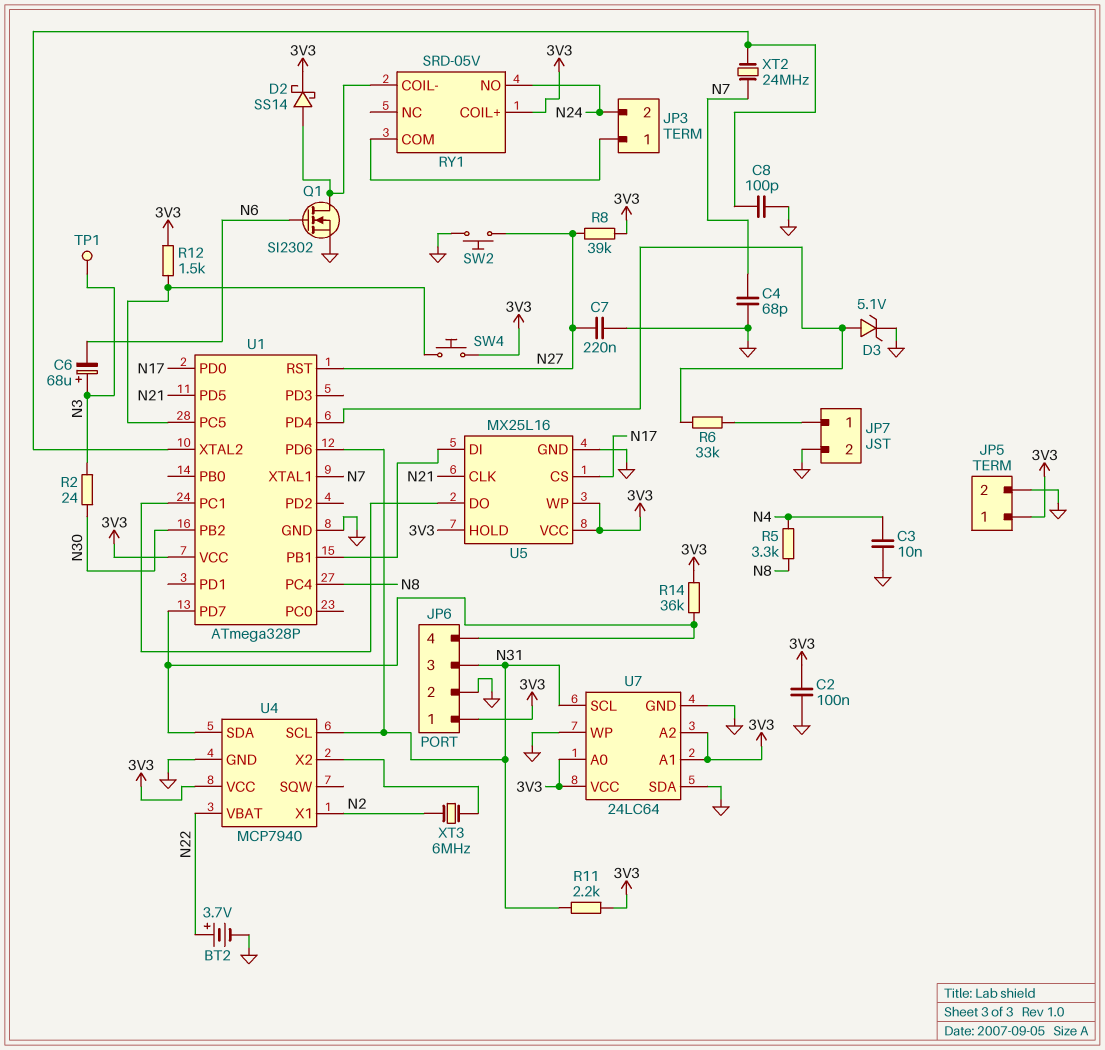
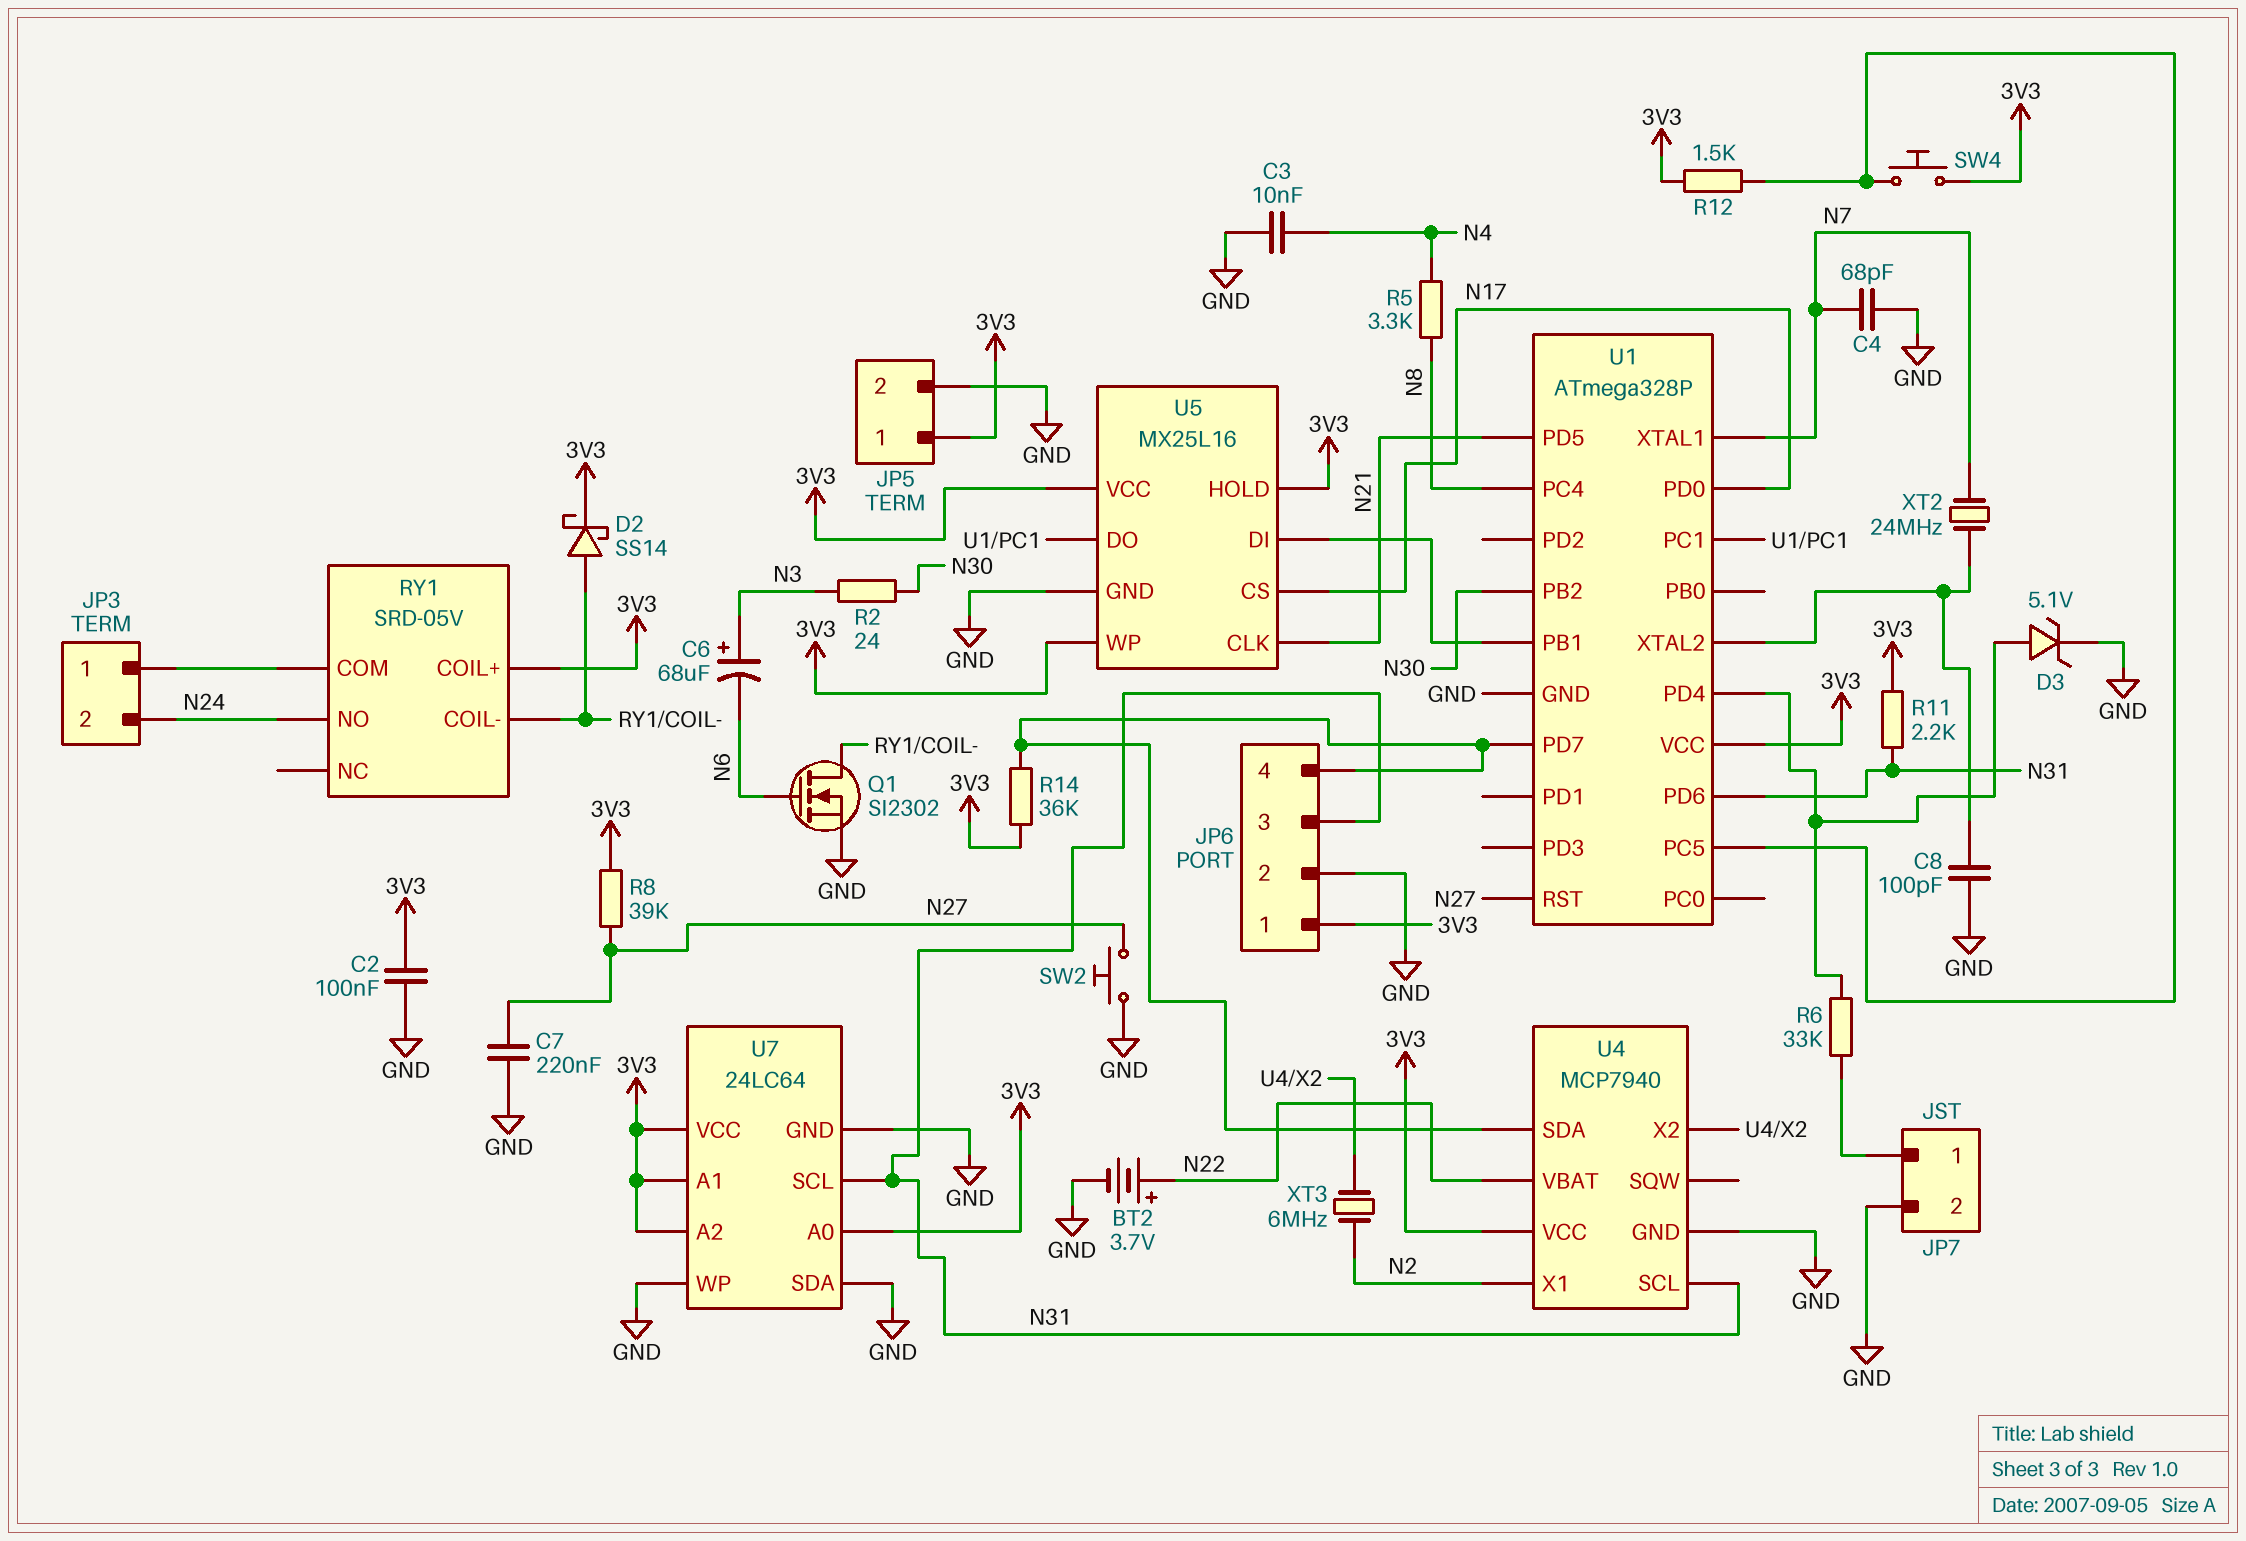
TP1: test point (N3) -> none

